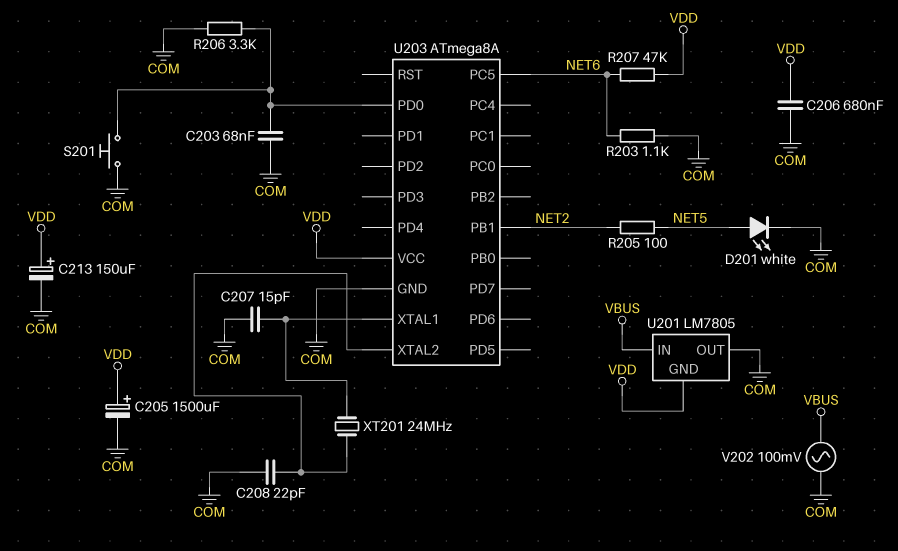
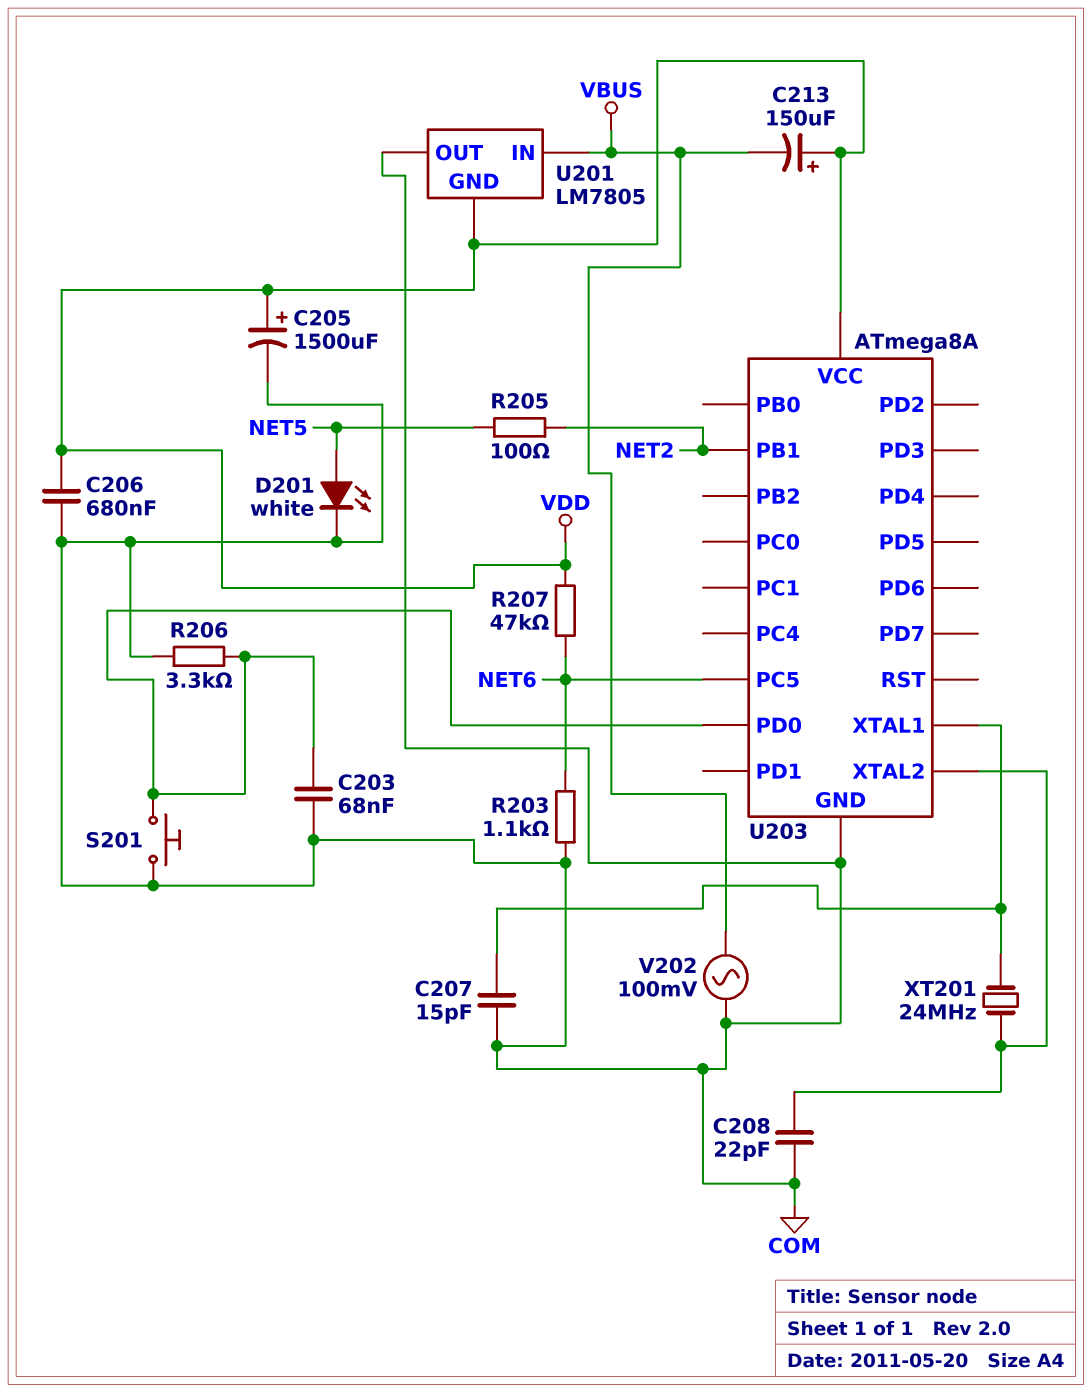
C213: 150uF (plus VDD, minus COM) -> 150uF (plus VDD, minus VBUS)

